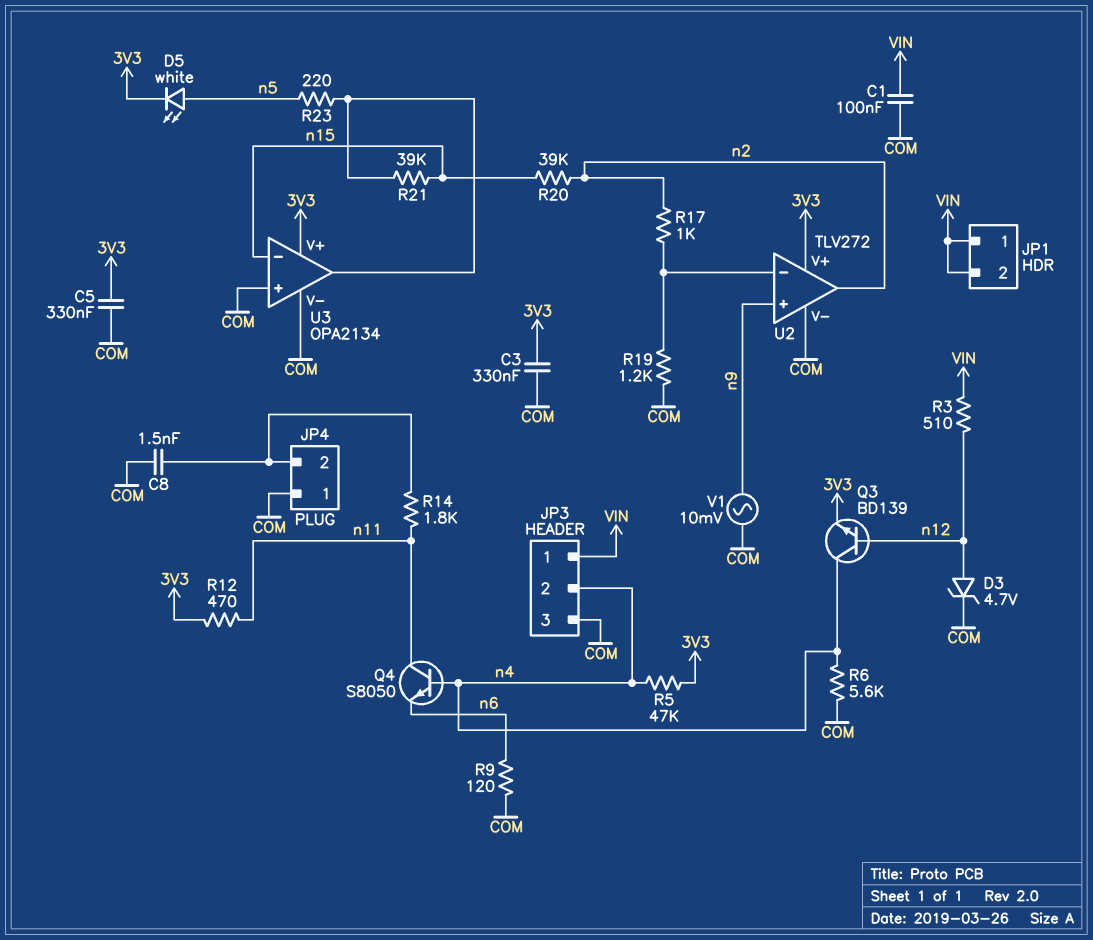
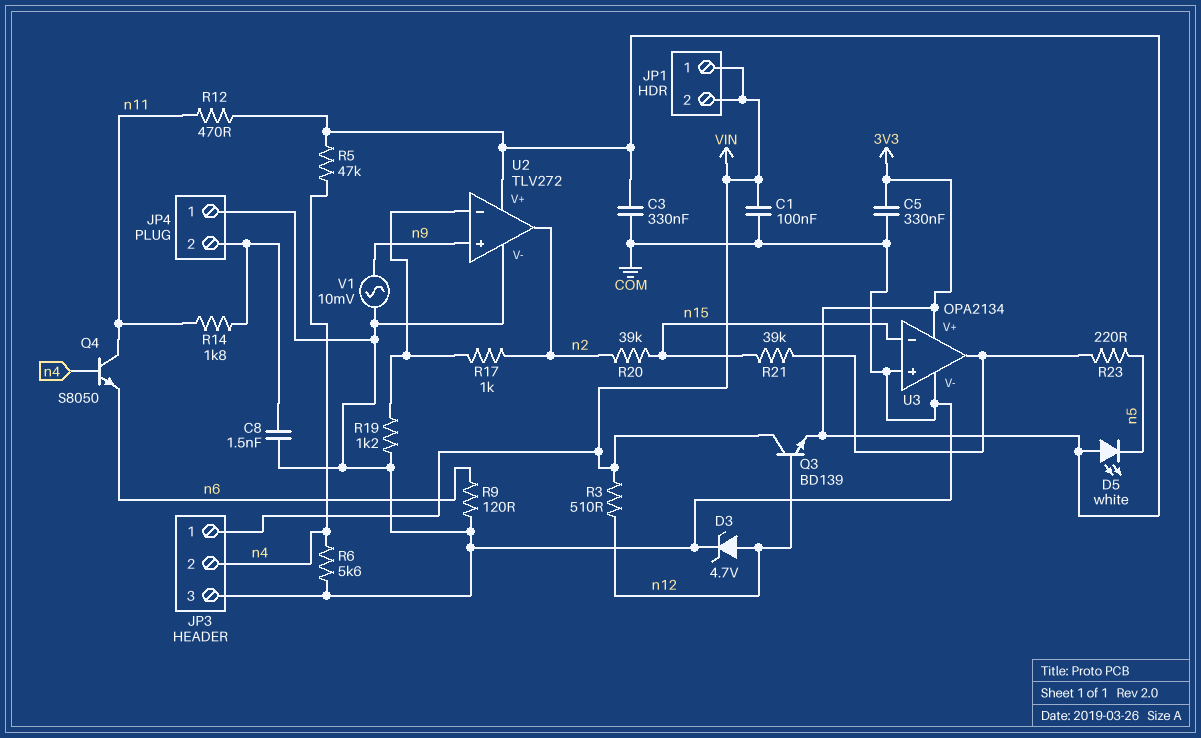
D5: LED white (A n5, K 3V3) -> LED white (A 3V3, K n5)
Q3: NPN BD139 (B n12, C n4, E 3V3) -> NPN BD139 (B n12, C VIN, E 3V3)

